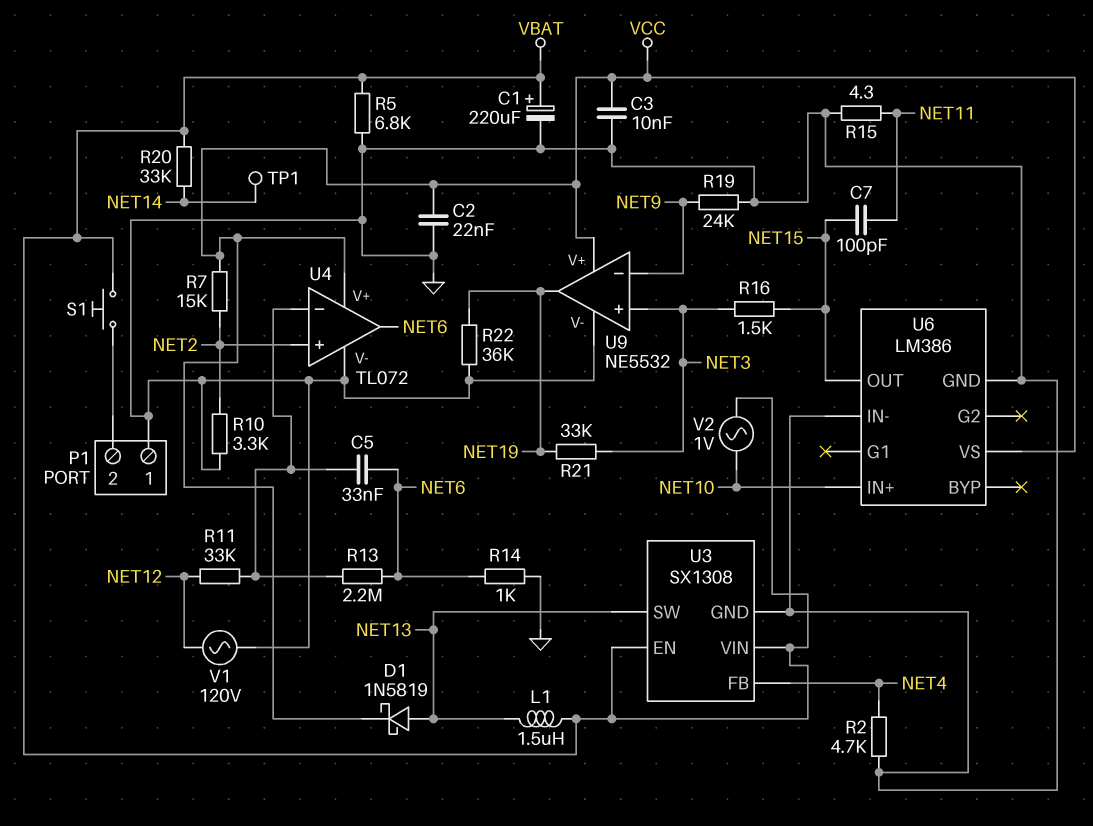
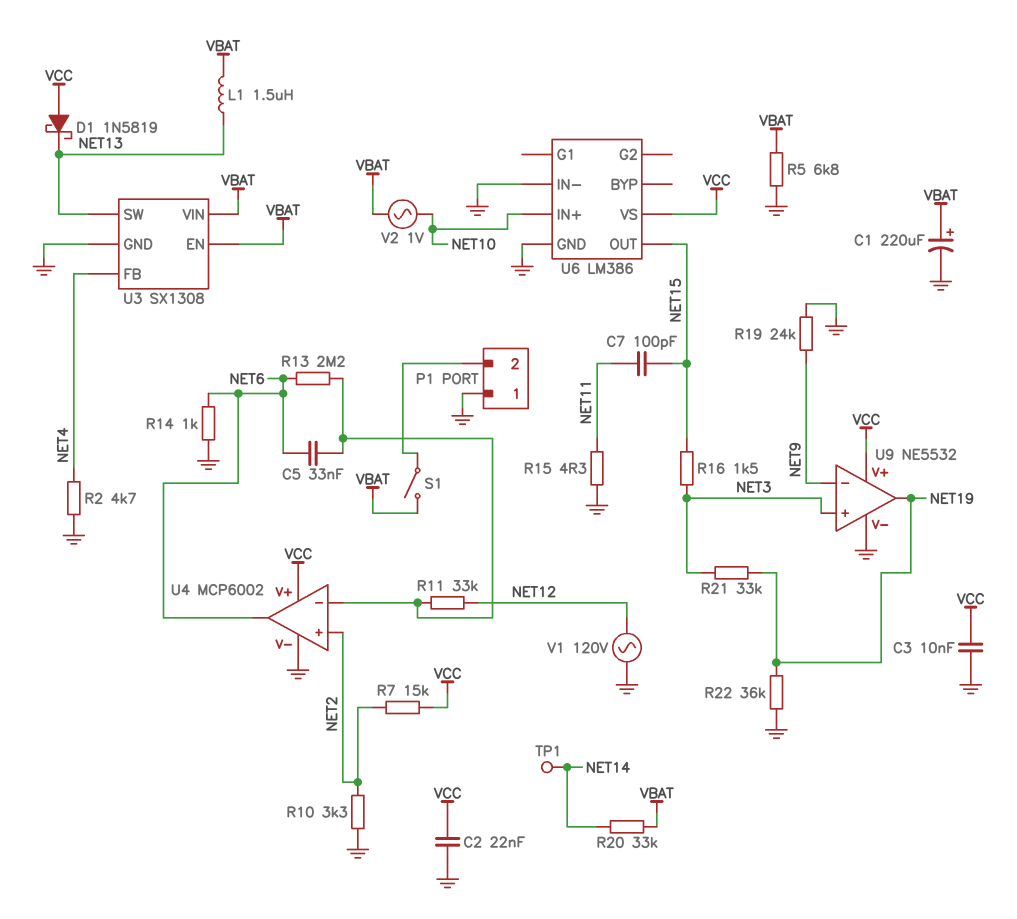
D1: schottky 1N5819 (A NET13, K VCC) -> schottky 1N5819 (A VCC, K NET13)
S1: button (P1/2, VBAT) -> switch (P1/2, VBAT)
U4: TL072 -> MCP6002

